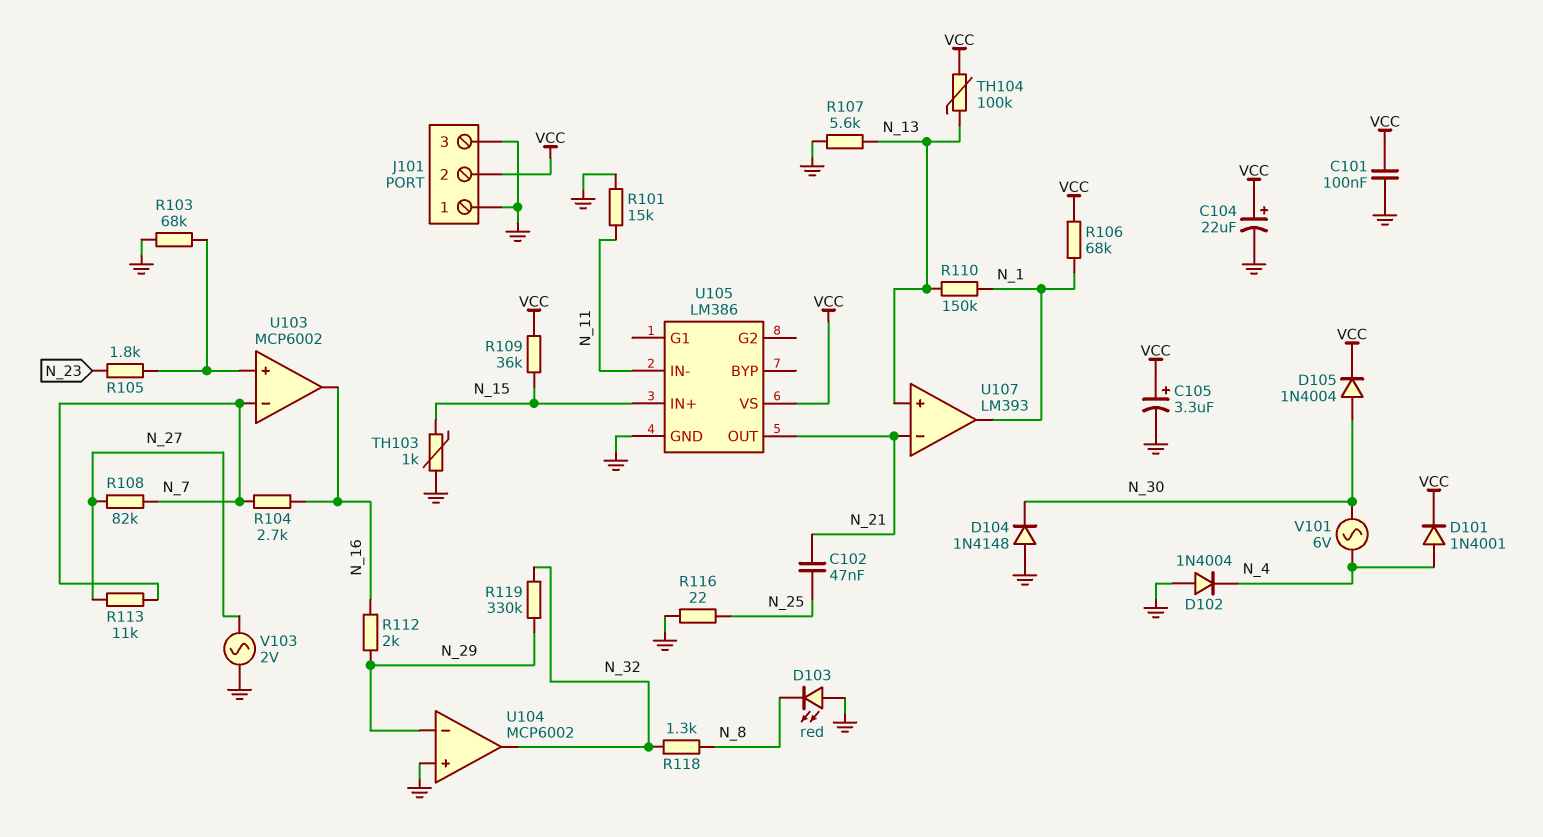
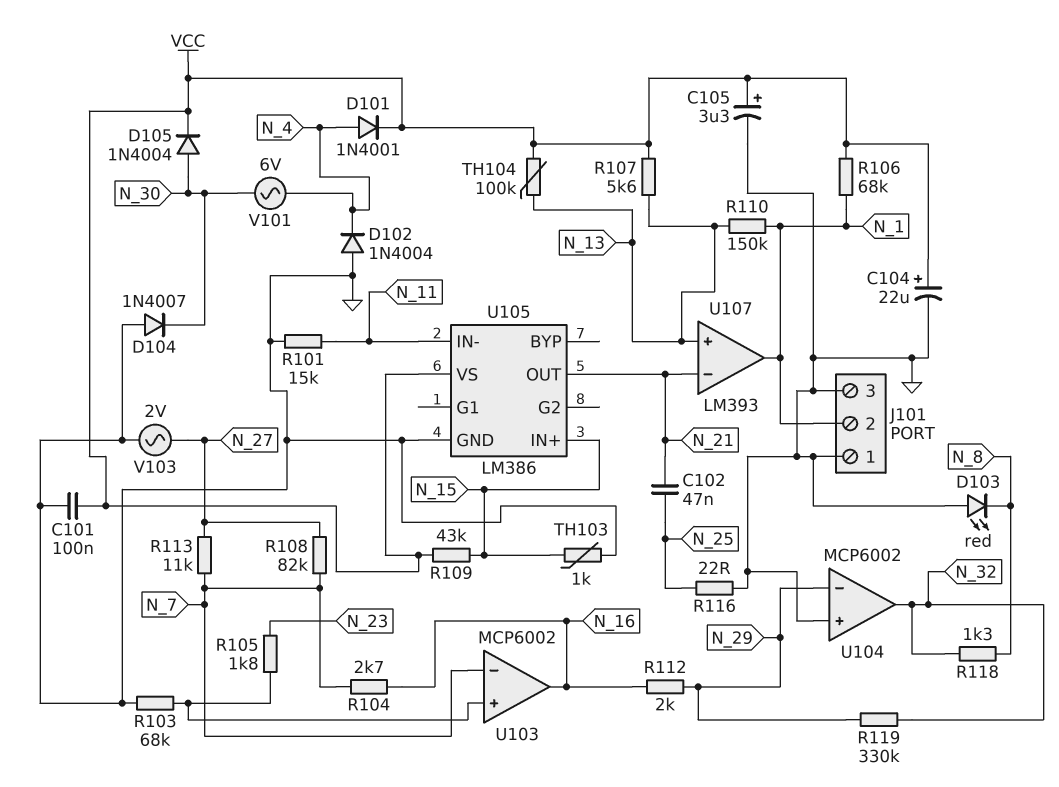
D104: diode 1N4148 (A GND, K N_30) -> diode 1N4007 (A GND, K N_30)
J101 pin 2: VCC -> N_1
R107: 5.6k (GND, N_13) -> 5.6k (N_13, VCC)
R109: 36k (N_15, VCC) -> 43k (N_15, VCC)

